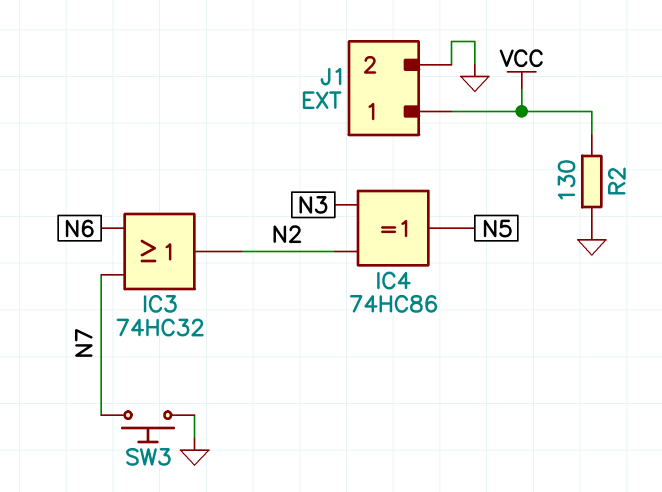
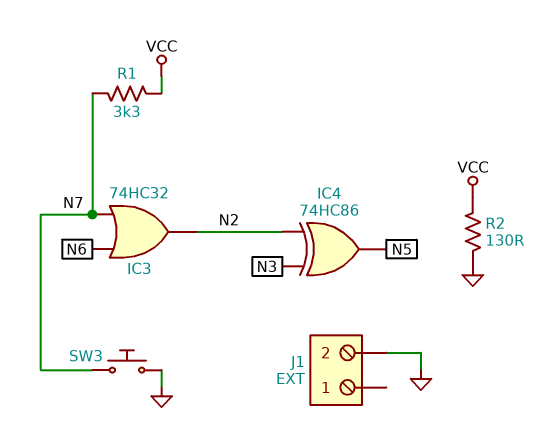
J1 pin 1: VCC -> none
R1: none -> 3.3k (N7, VCC)

